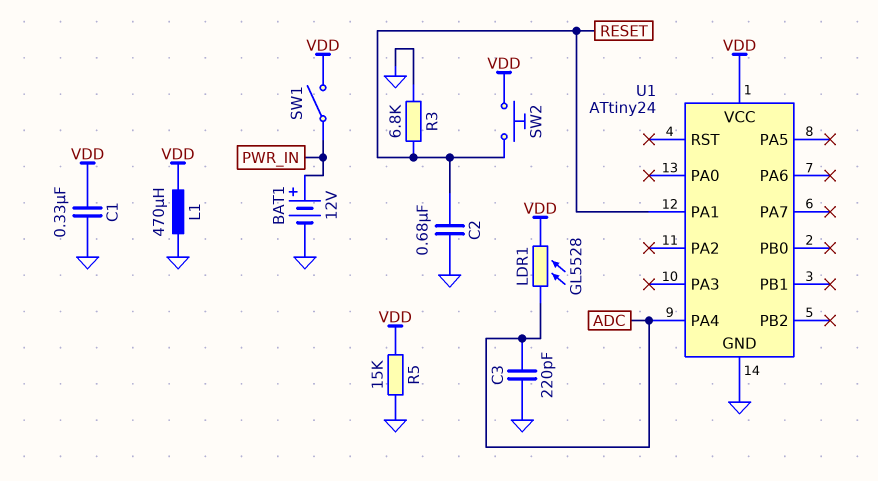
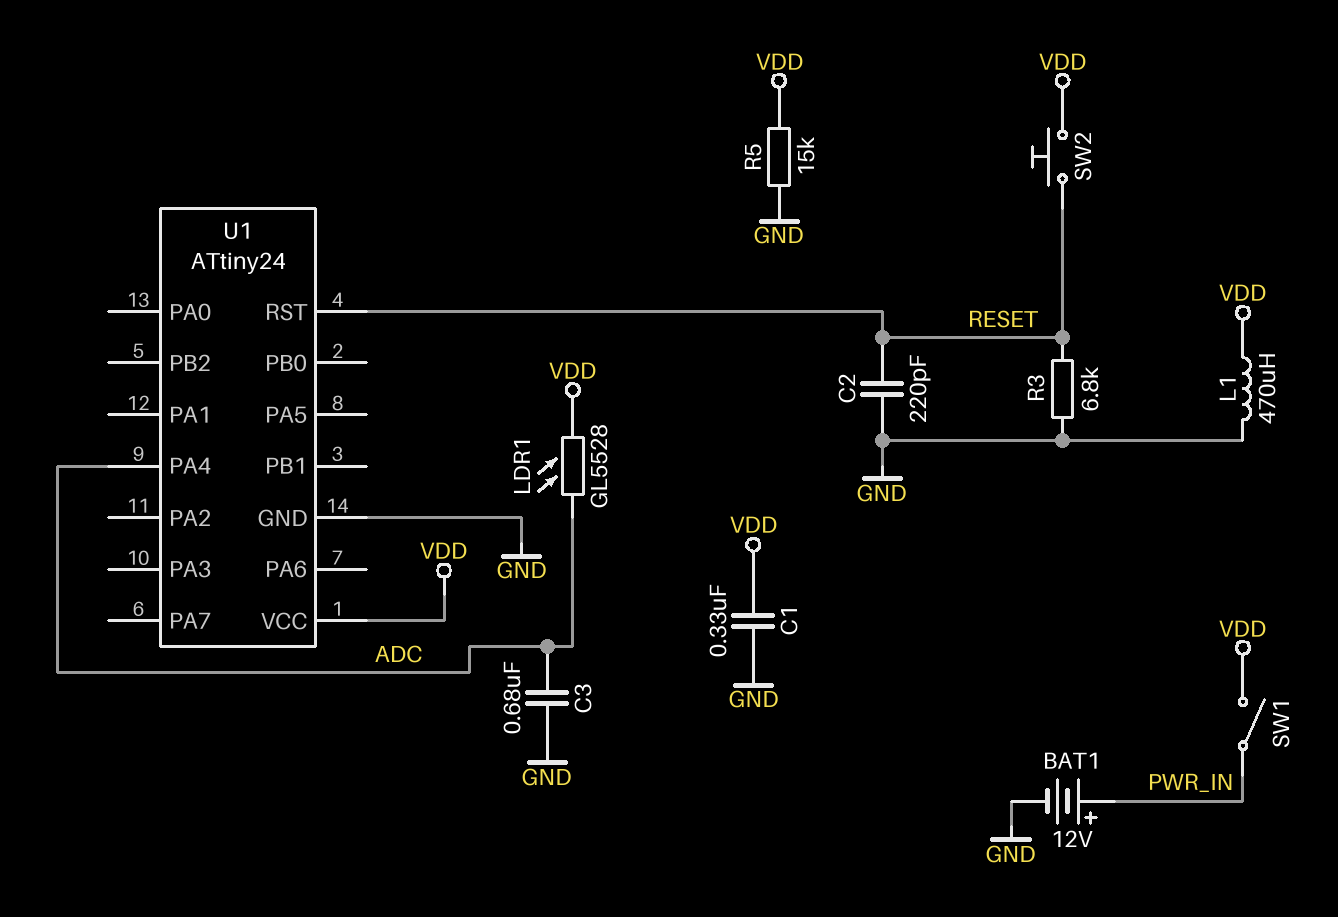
C2: 680nF (GND, RESET) -> 220pF (GND, RESET)
C3: 220pF (ADC, GND) -> 680nF (ADC, GND)
U1 pin PA1: RESET -> none
U1 pin RST: none -> RESET

